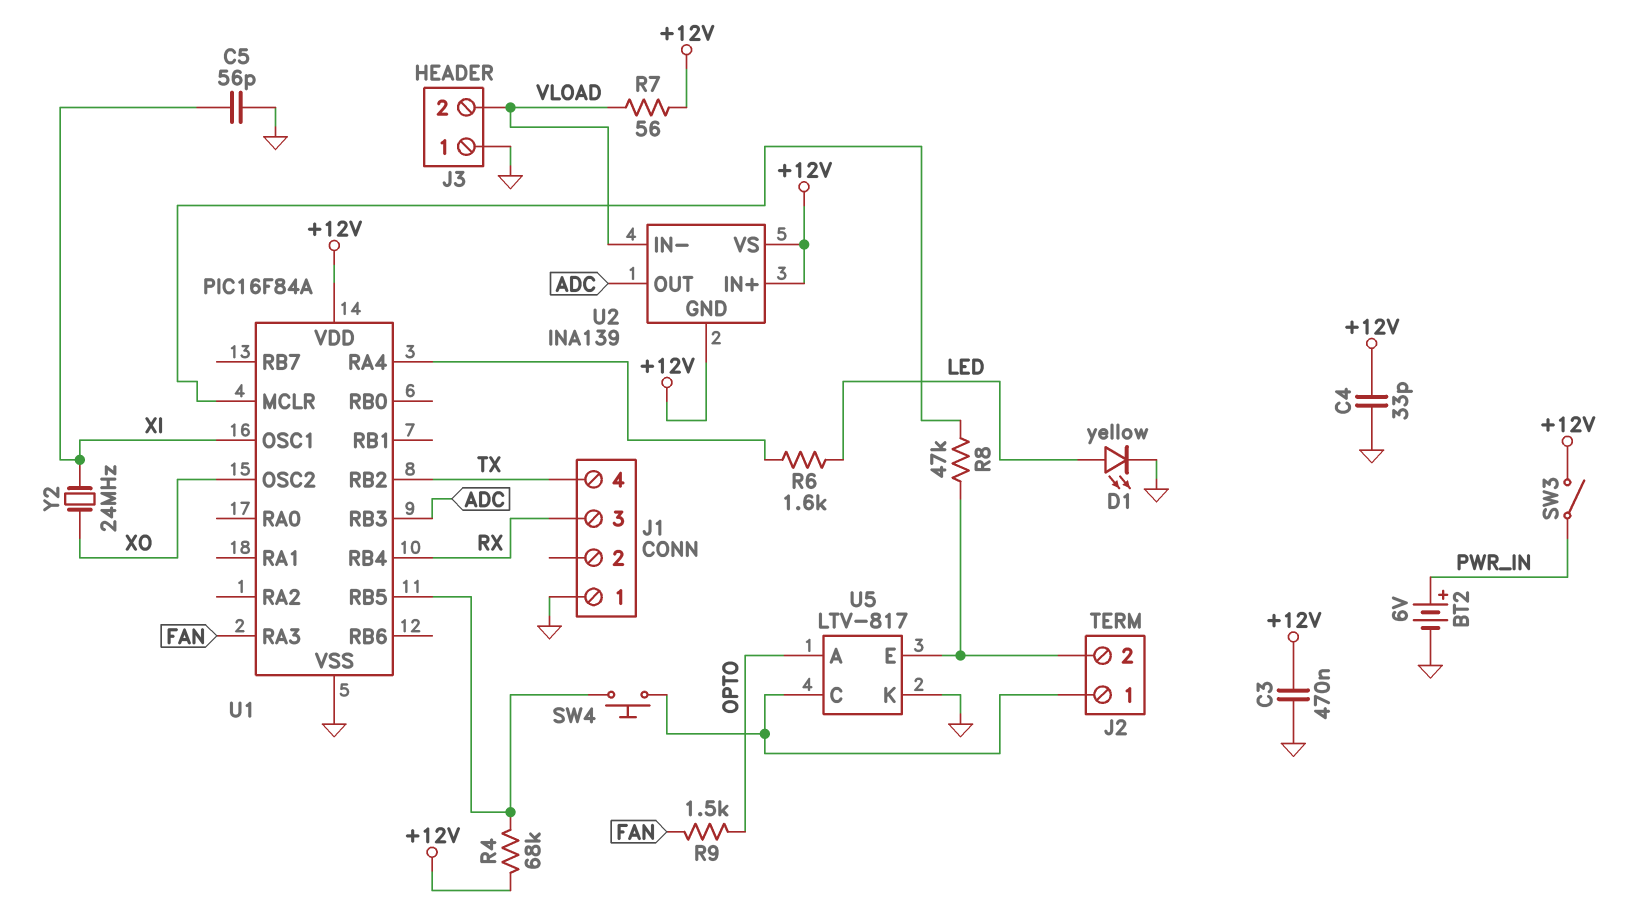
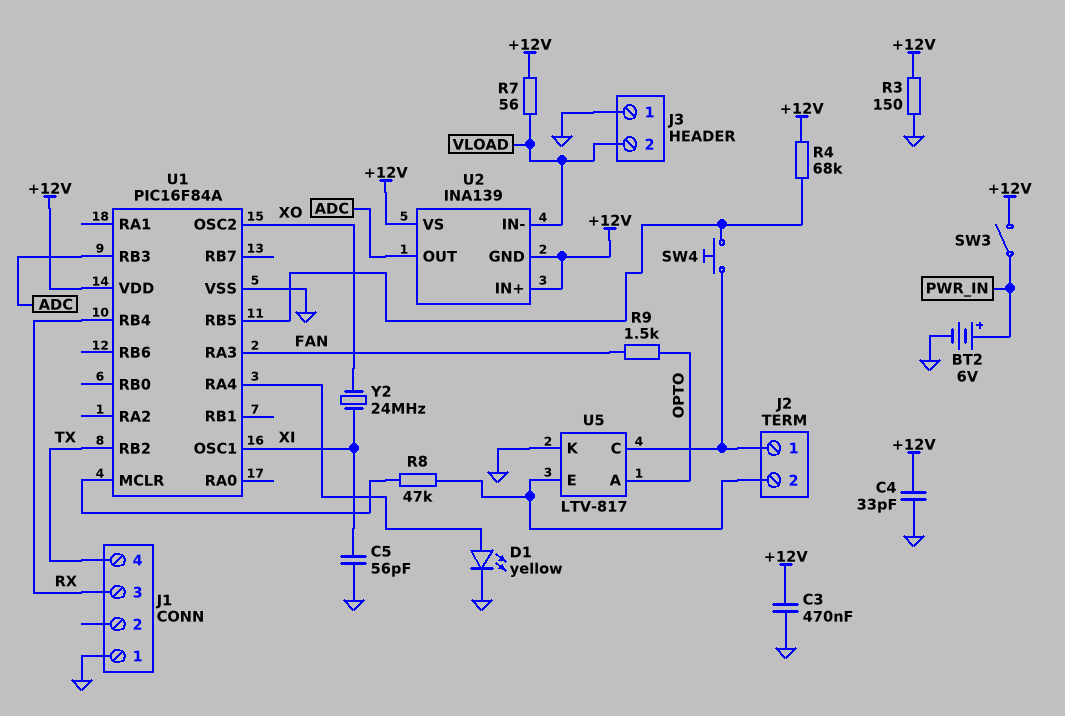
D1: LED yellow (A LED, K GND) -> LED yellow (A U1/RA4, K GND)
R3: none -> 150 (+12V, GND)
R6: 1.6k (LED, U1/RA4) -> none

